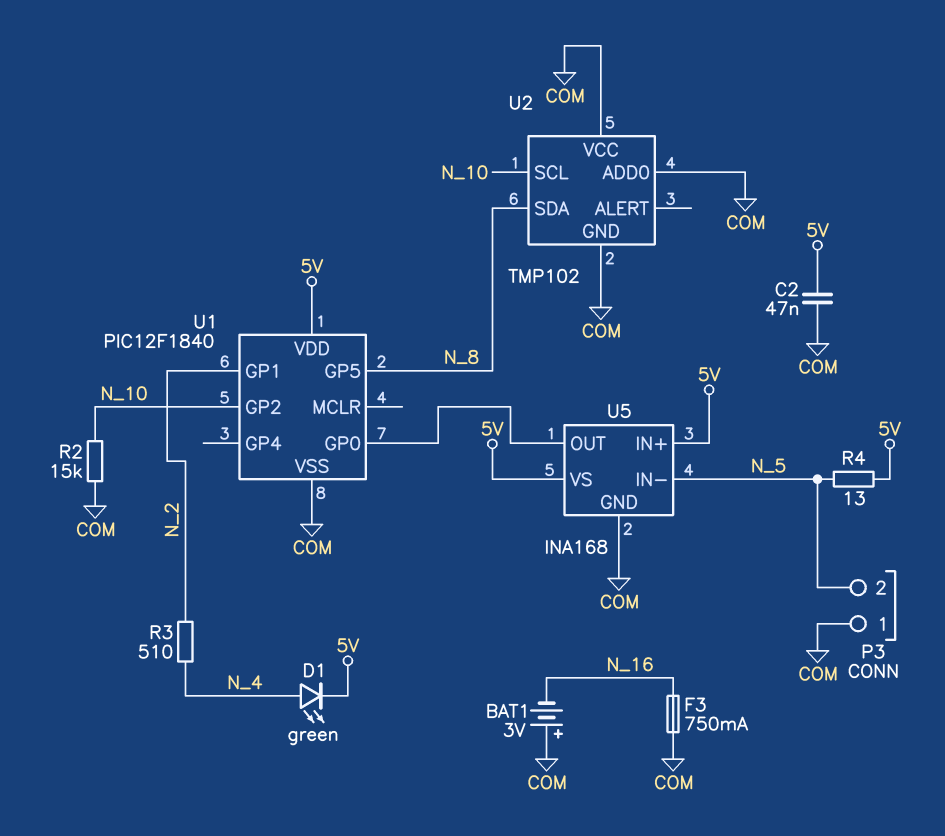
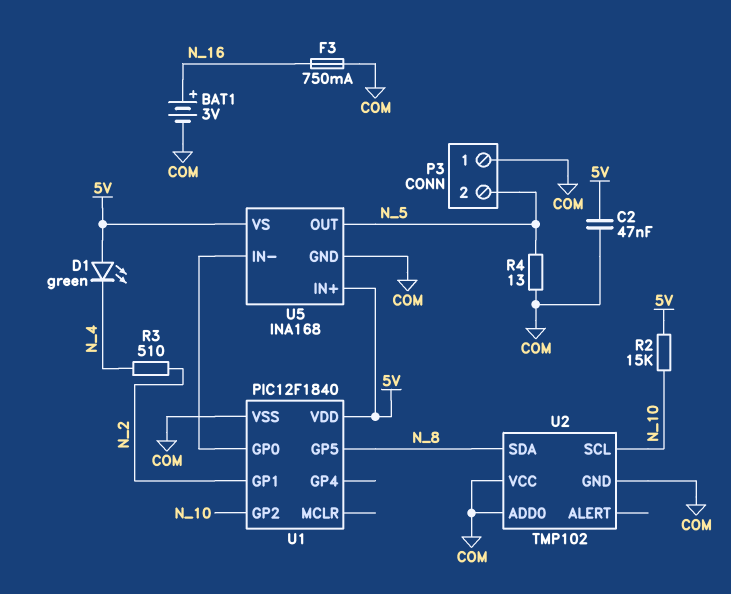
BAT1: 3V (plus COM, minus N_16) -> 3V (plus N_16, minus COM)
D1: LED green (A N_4, K 5V) -> LED green (A 5V, K N_4)
R2: 15k (COM, N_10) -> 15k (5V, N_10)
R4: 13 (5V, N_5) -> 13 (COM, N_5)
U5 pin IN-: N_5 -> U1/GP0
U5 pin OUT: U1/GP0 -> N_5

